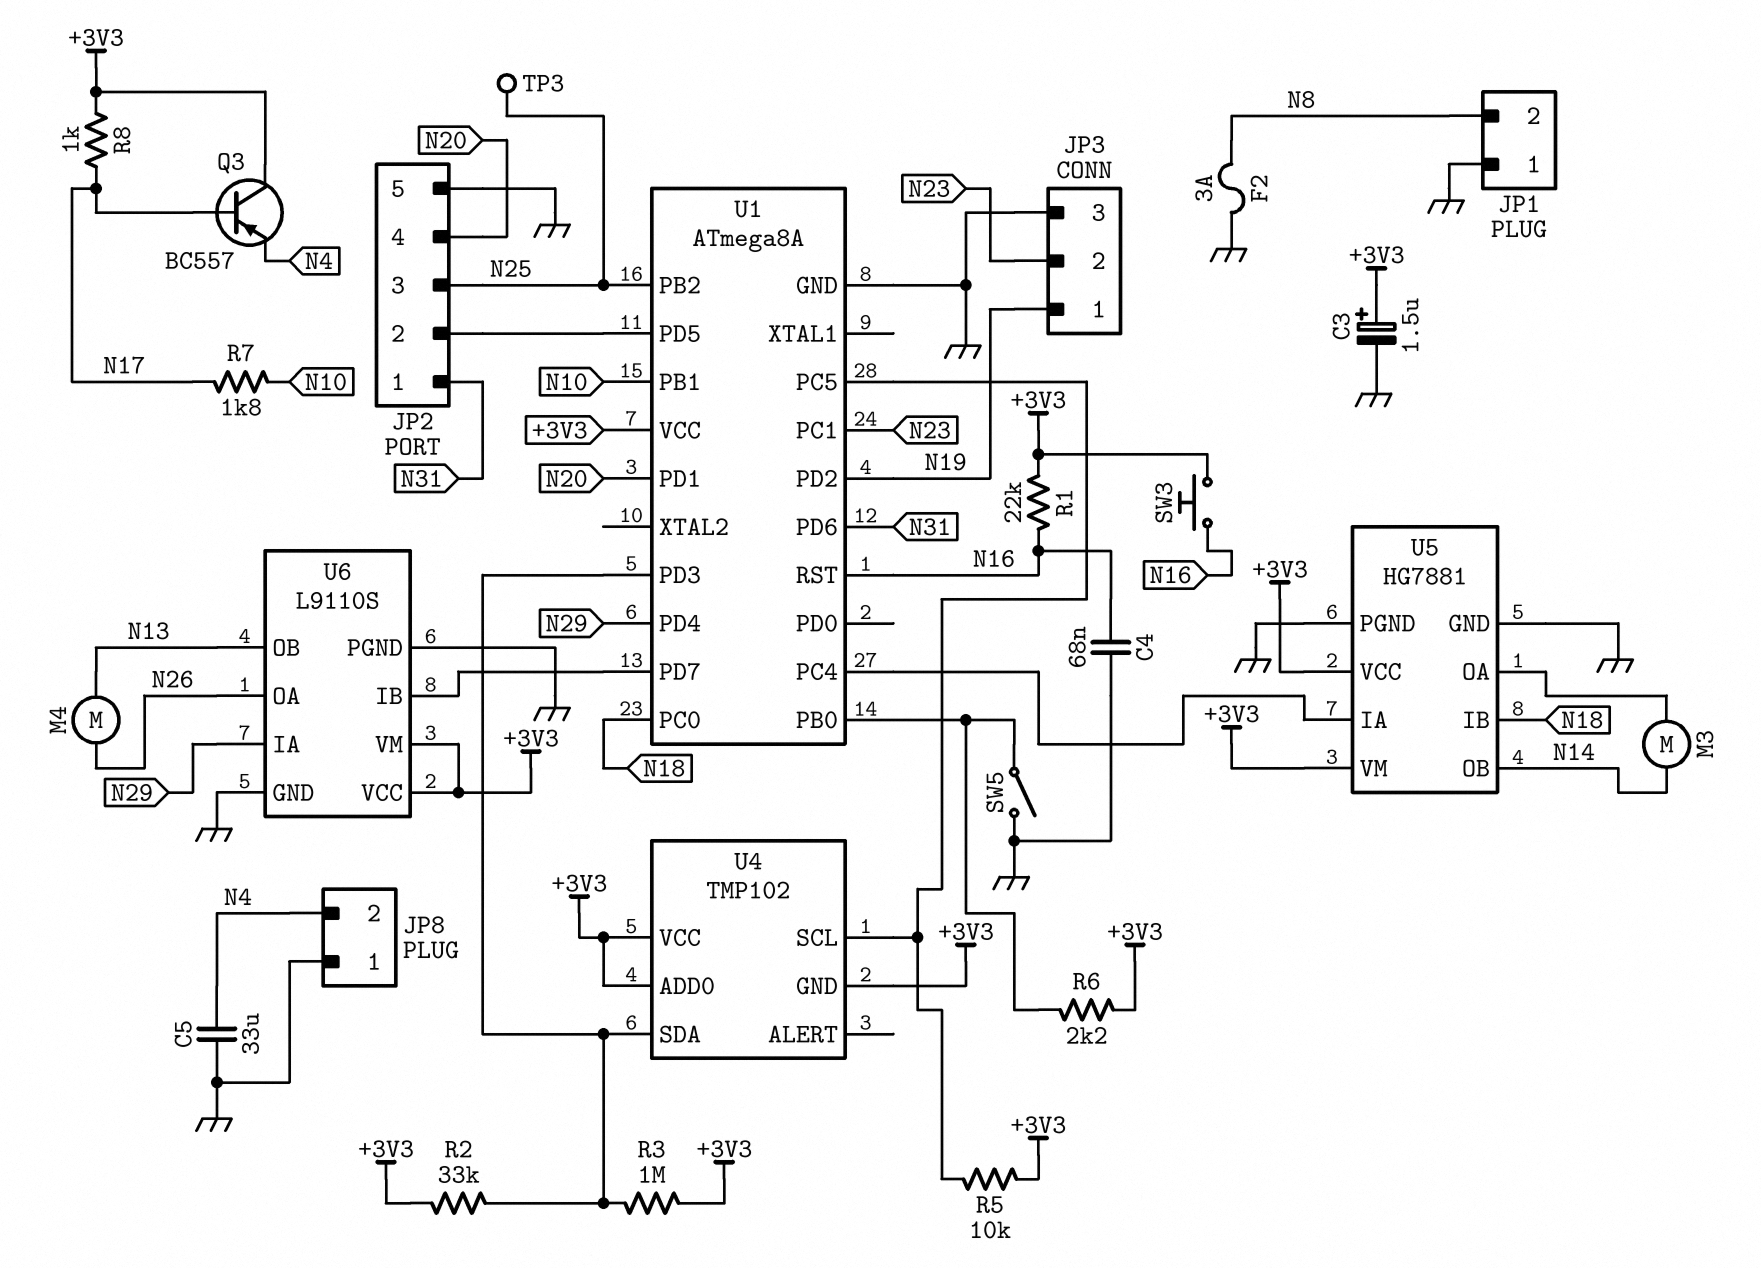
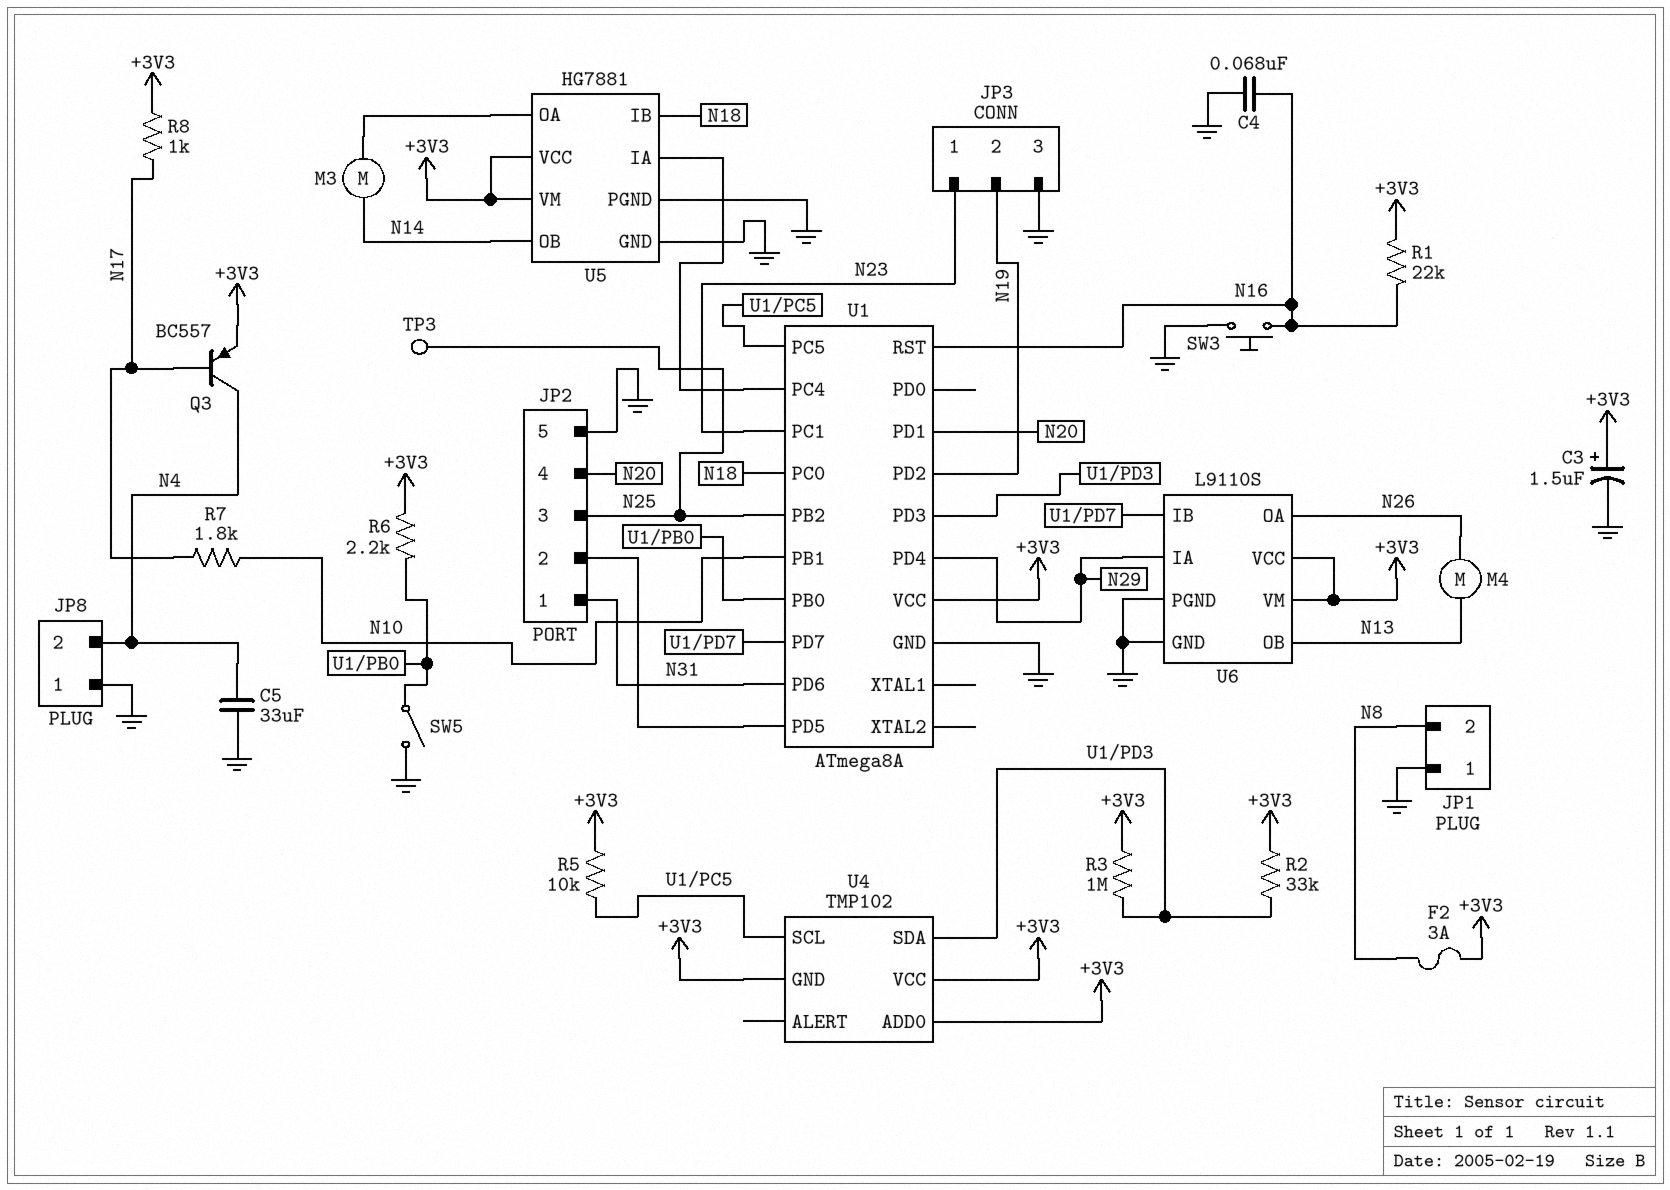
F2: 3A (GND, N8) -> 3A (+3V3, N8)
JP3 pin 1: N19 -> N23
JP3 pin 2: N23 -> N19
Q3: PNP BC557 (B N17, C +3V3, E N4) -> PNP BC557 (B N17, C N4, E +3V3)
SW3: button (+3V3, N16) -> button (GND, N16)

